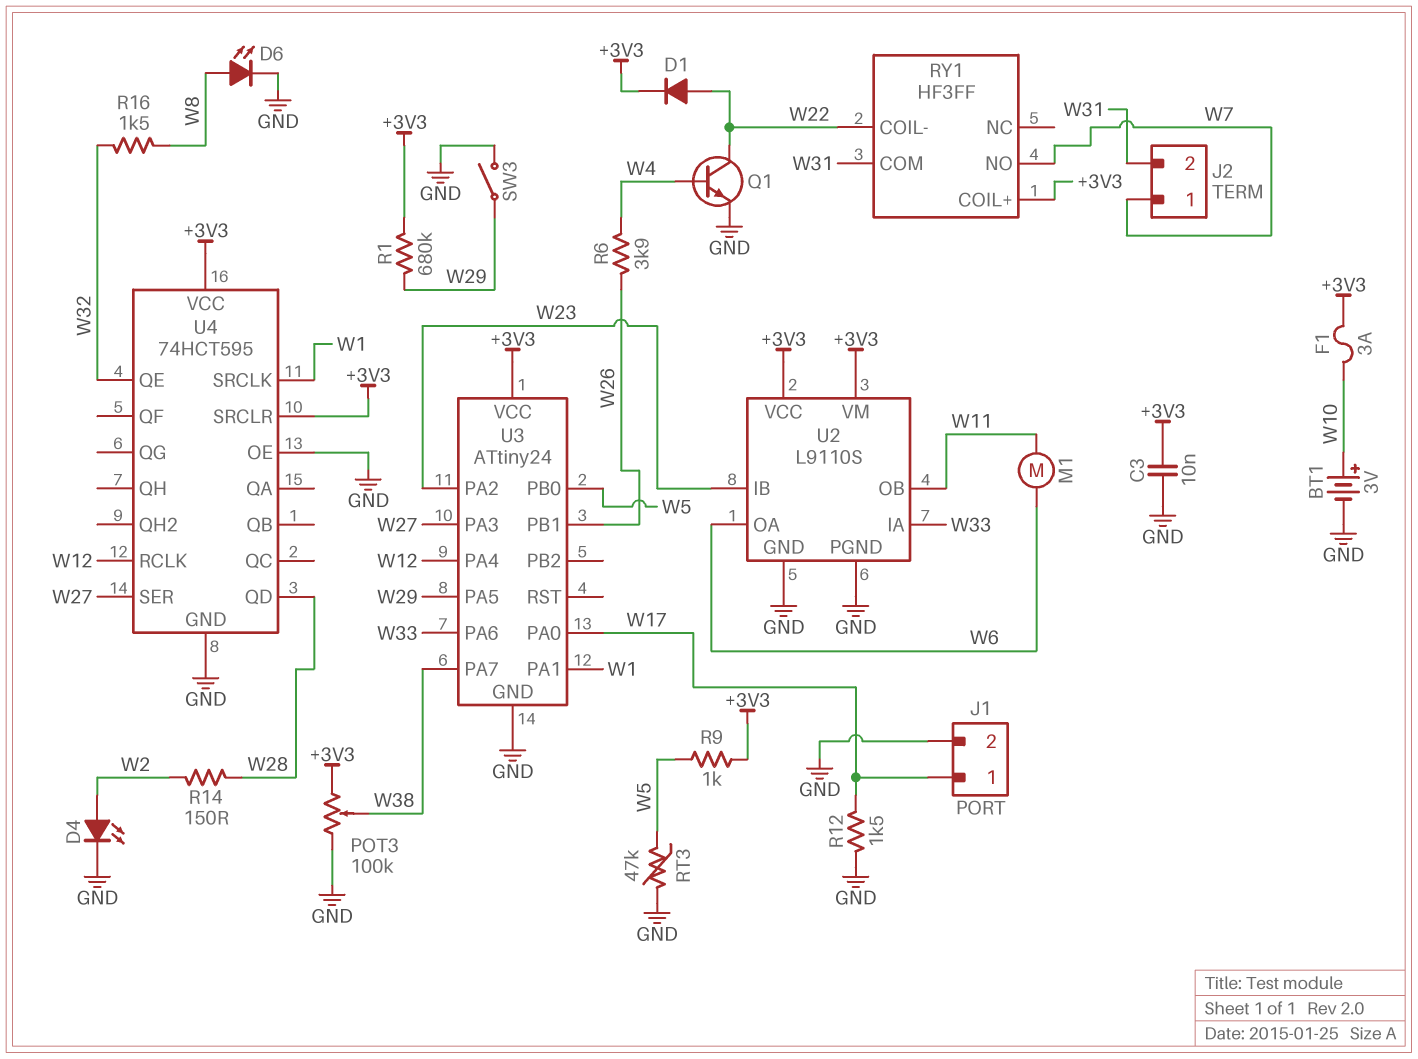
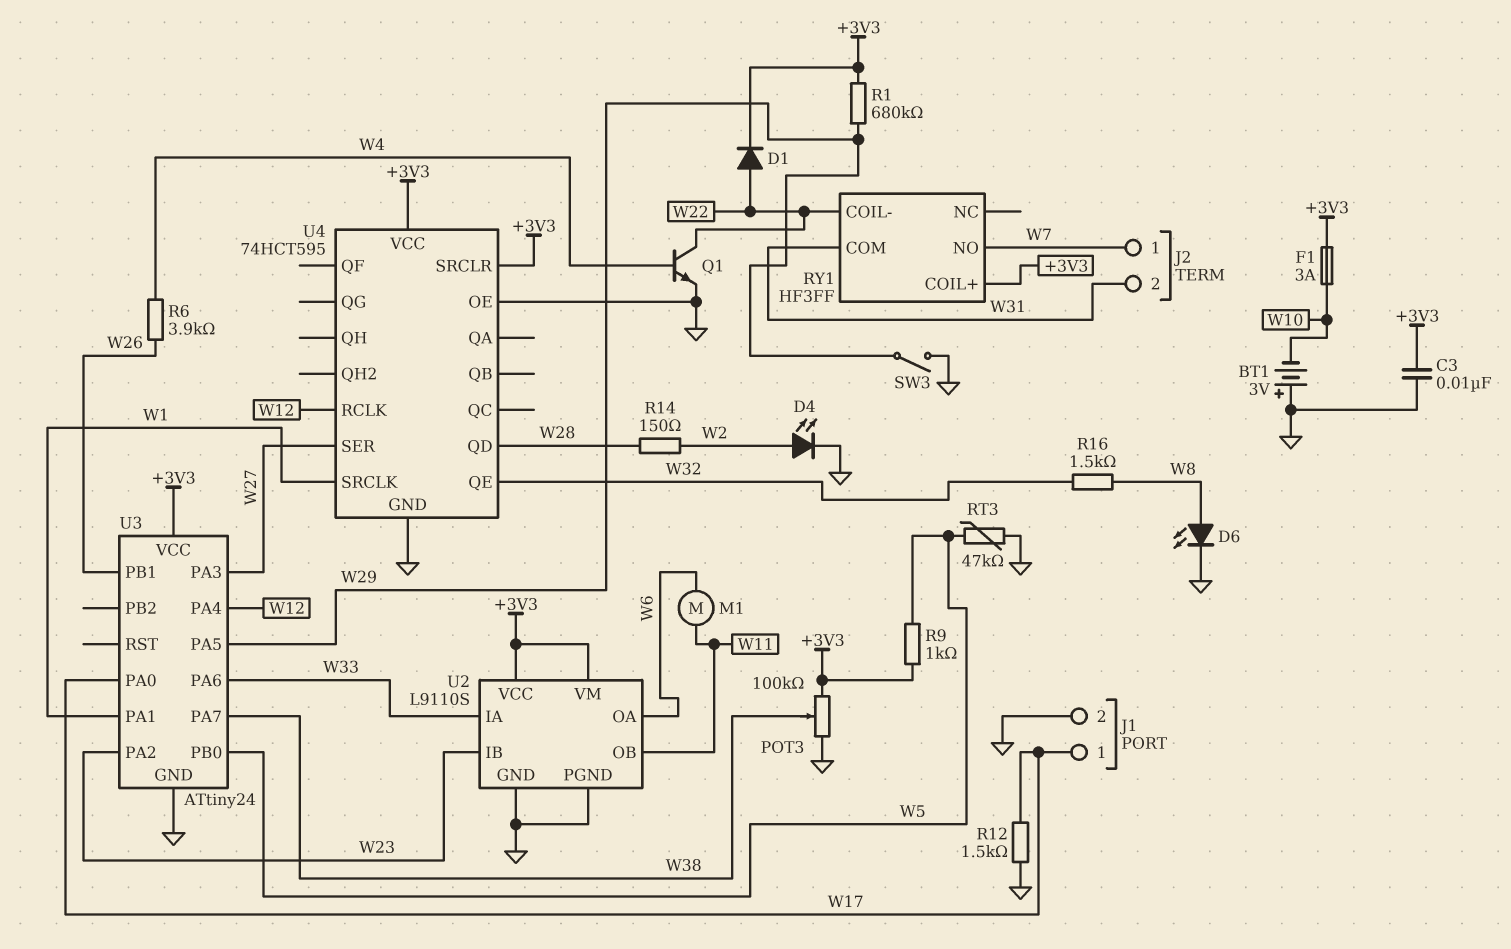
BT1: 3V (plus W10, minus GND) -> 3V (plus GND, minus W10)

